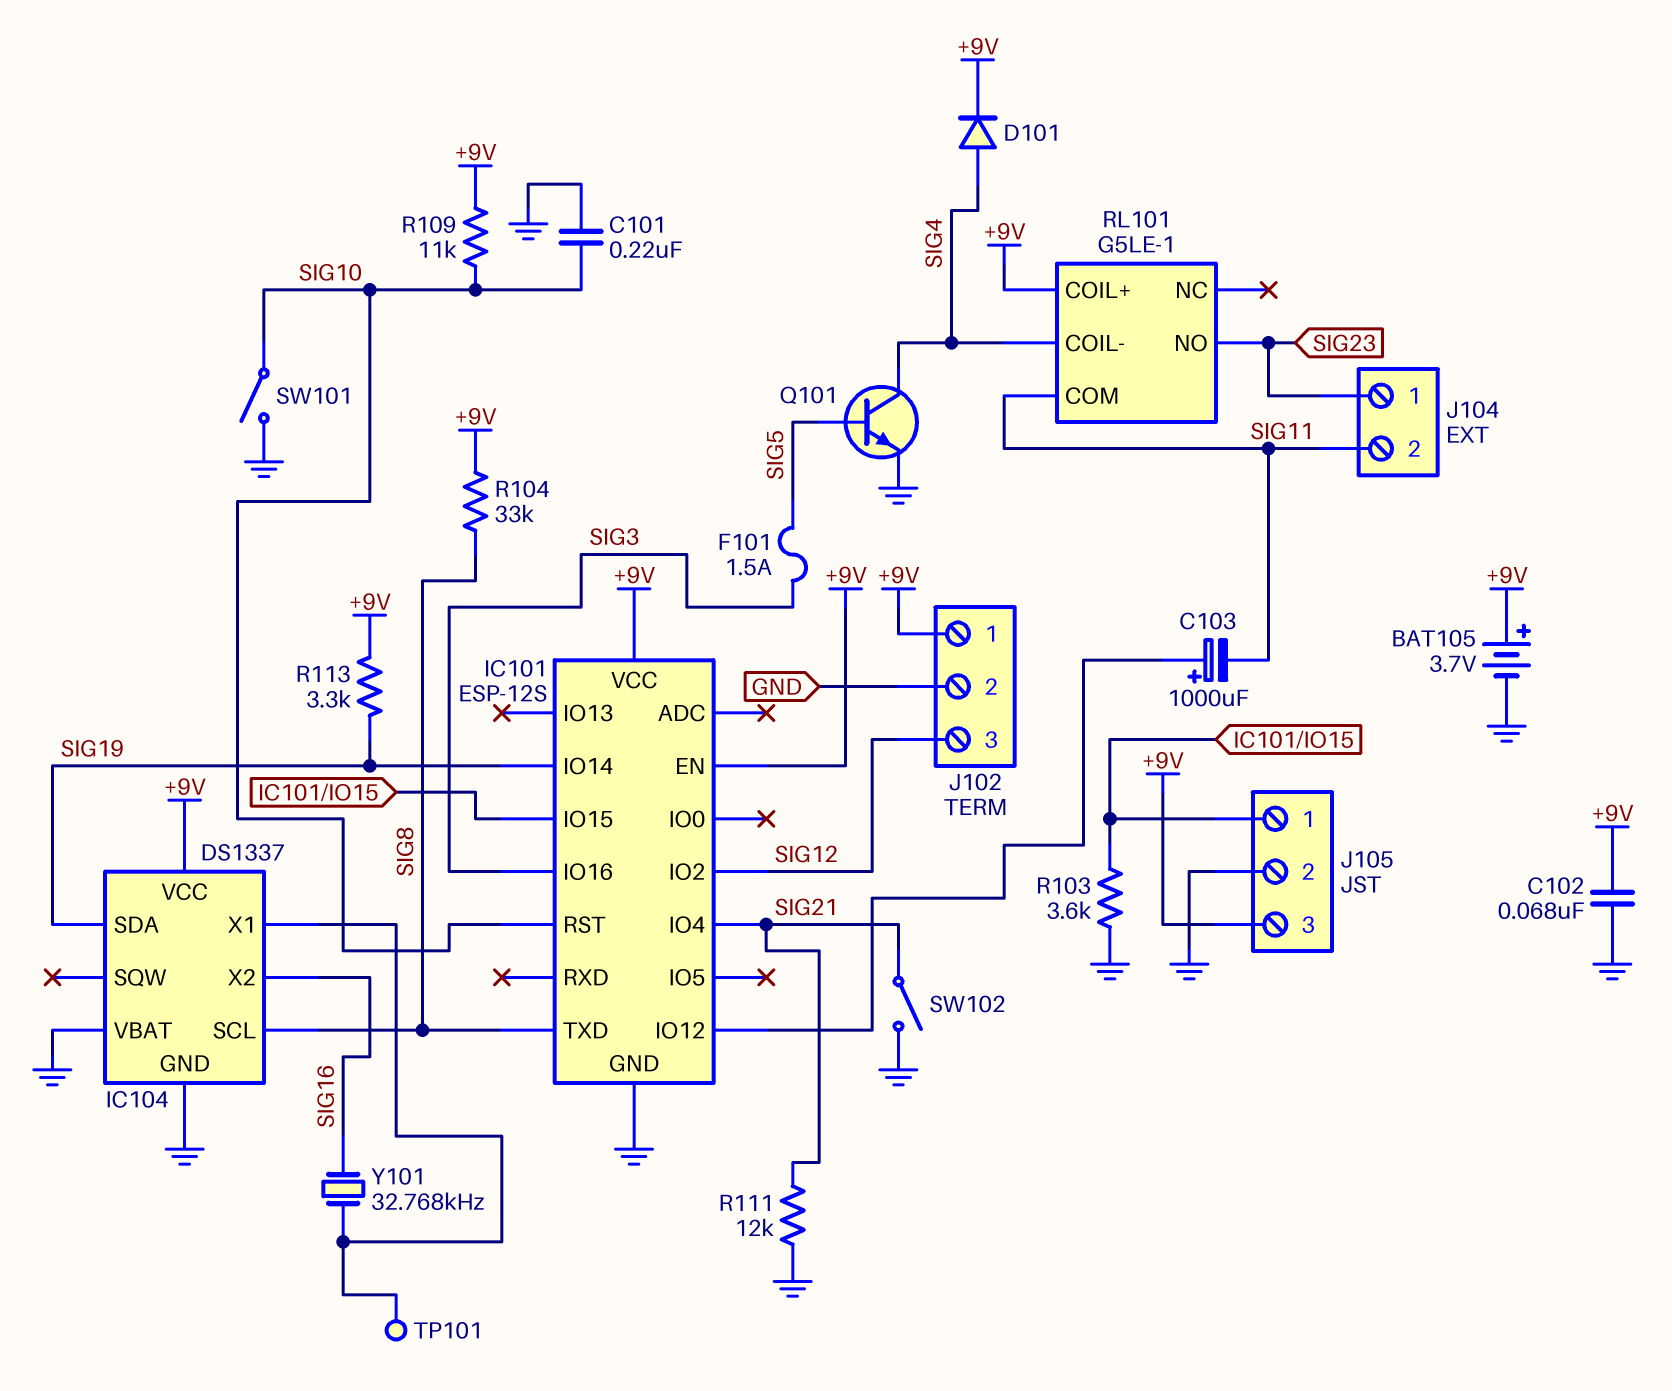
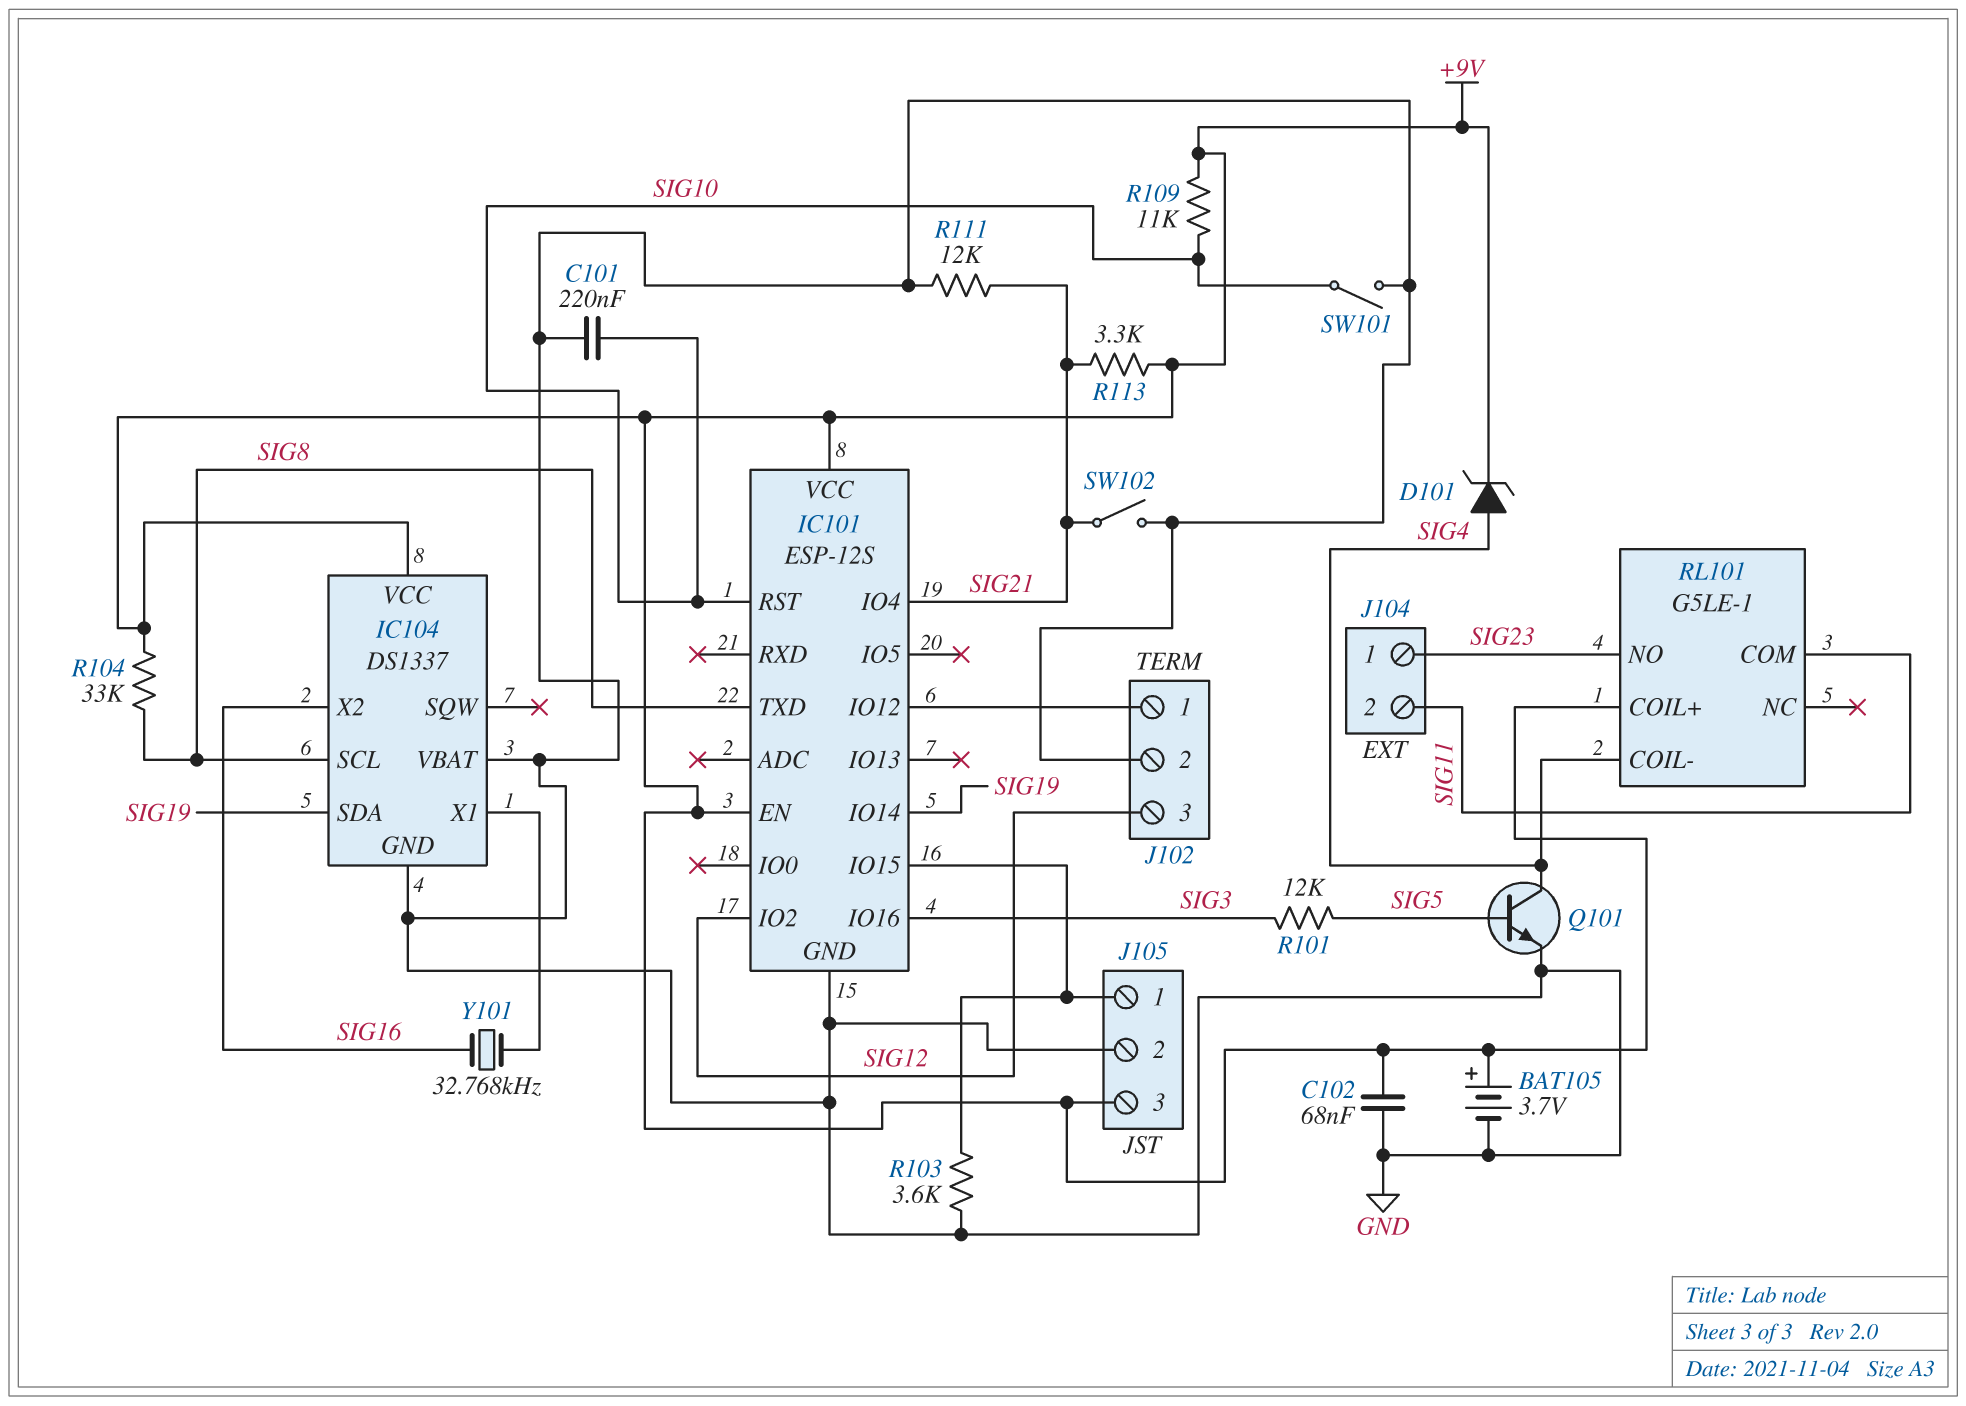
C103: 1000uF (plus IC101/IO12, minus SIG11) -> none
D101: diode (A SIG4, K +9V) -> zener (A SIG4, K +9V)
F101: 1.5A (SIG3, SIG5) -> none
J102 pin 1: +9V -> IC101/IO12
R101: none -> 12k (SIG3, SIG5)
R113: 3.3k (+9V, SIG19) -> 3.3k (+9V, SIG21)
TP101: test point (IC104/X1) -> none

